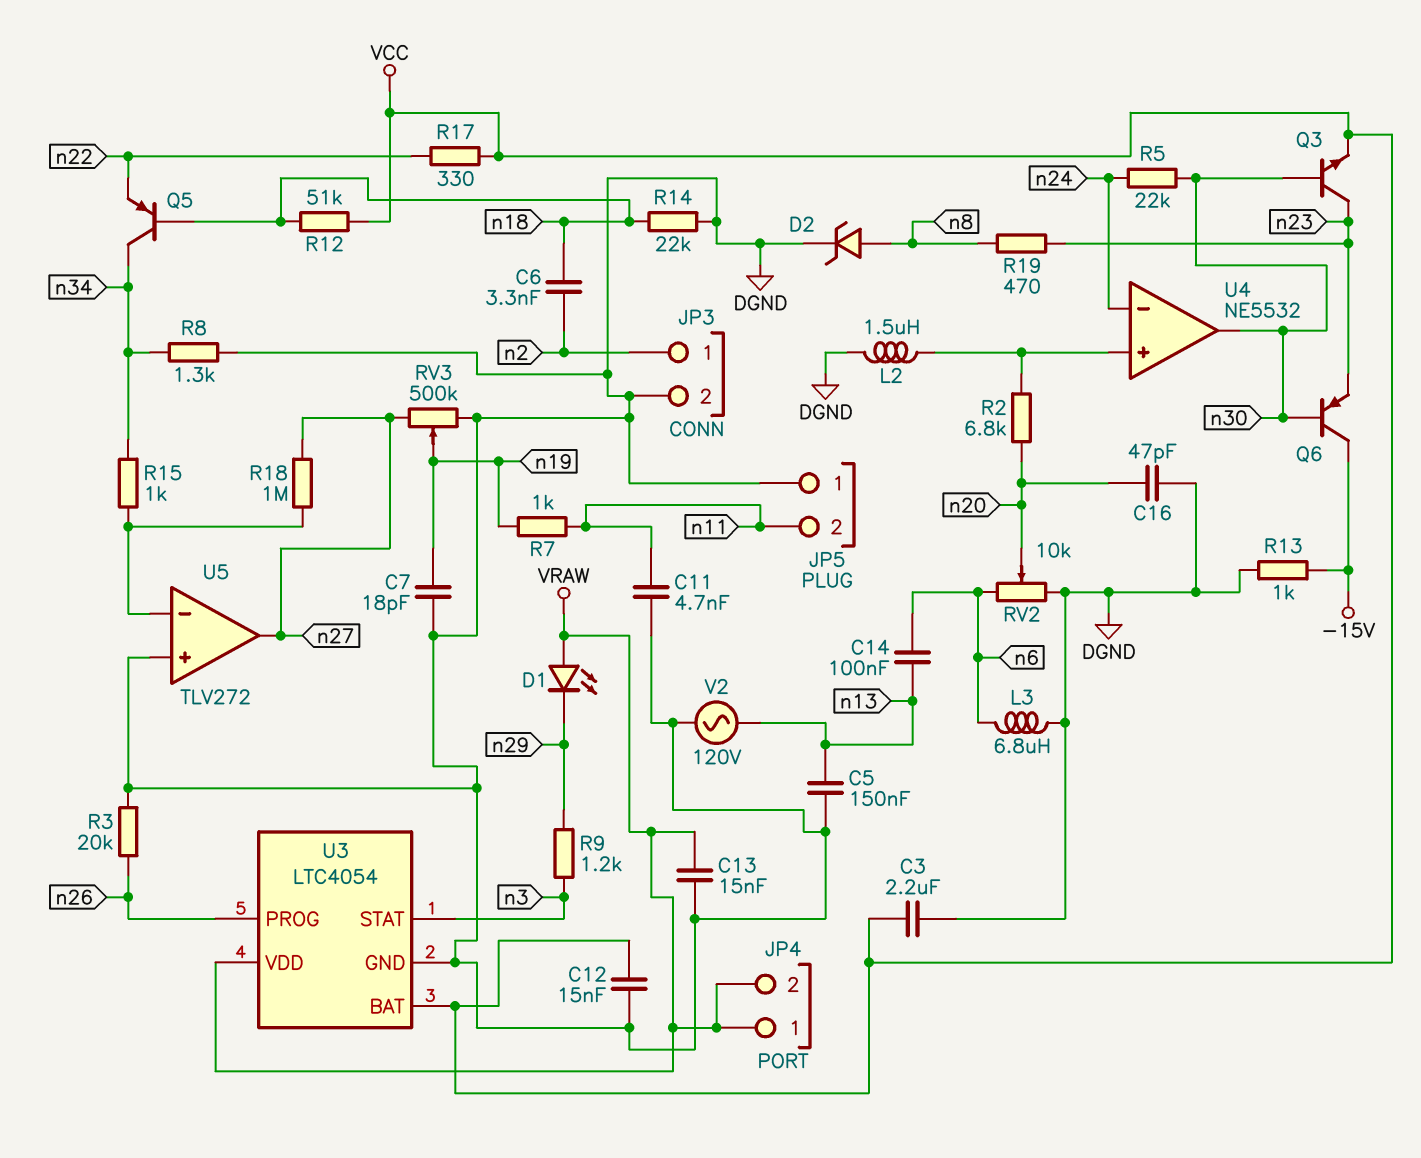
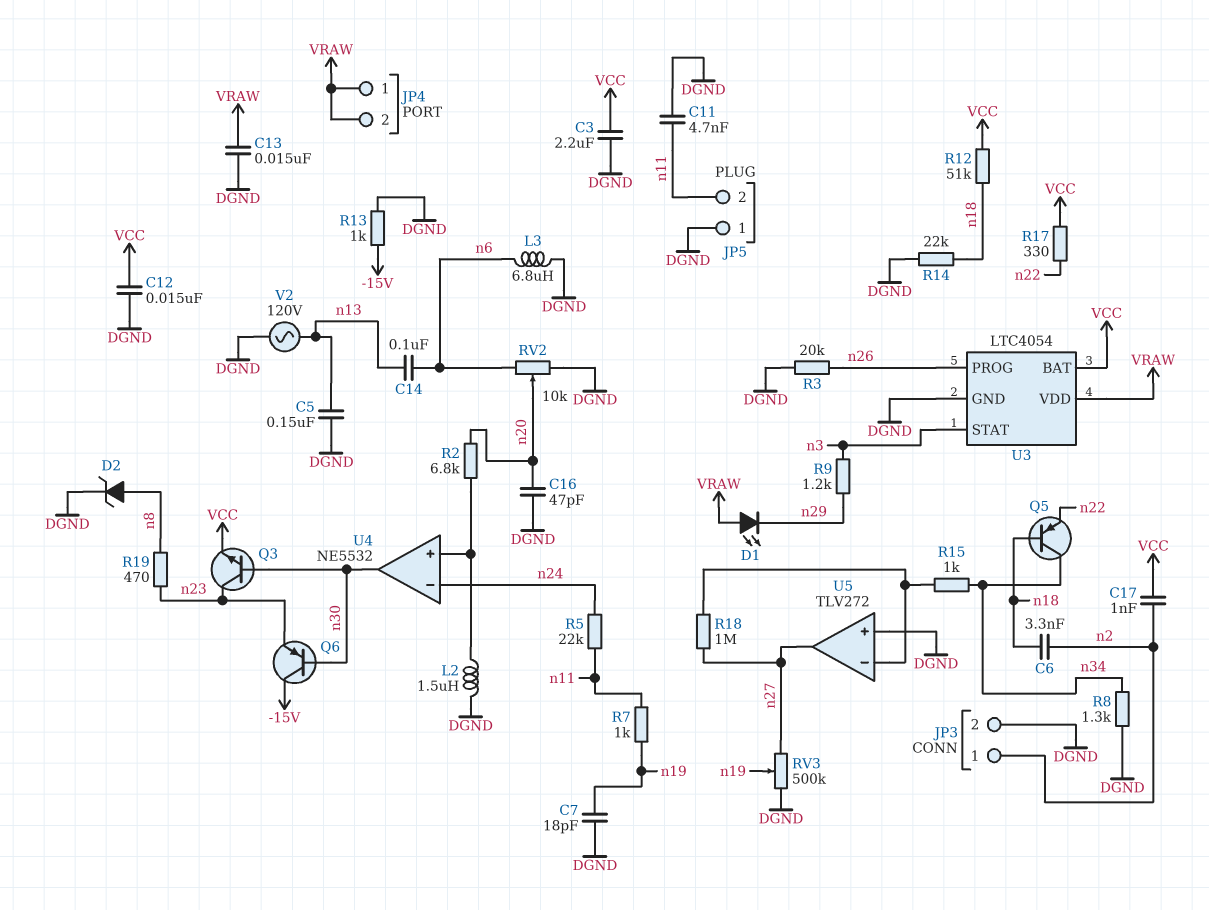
C17: none -> 1nF (VCC, n2)
R5: 22k (n24, n30) -> 22k (n11, n24)

